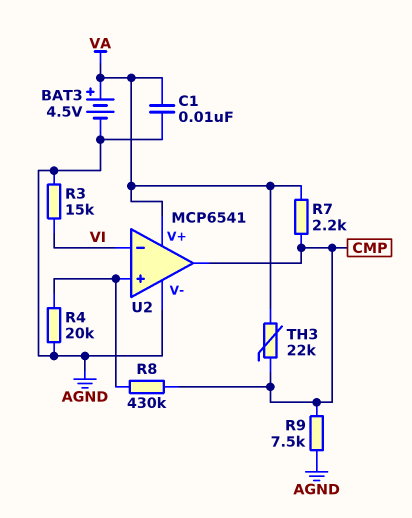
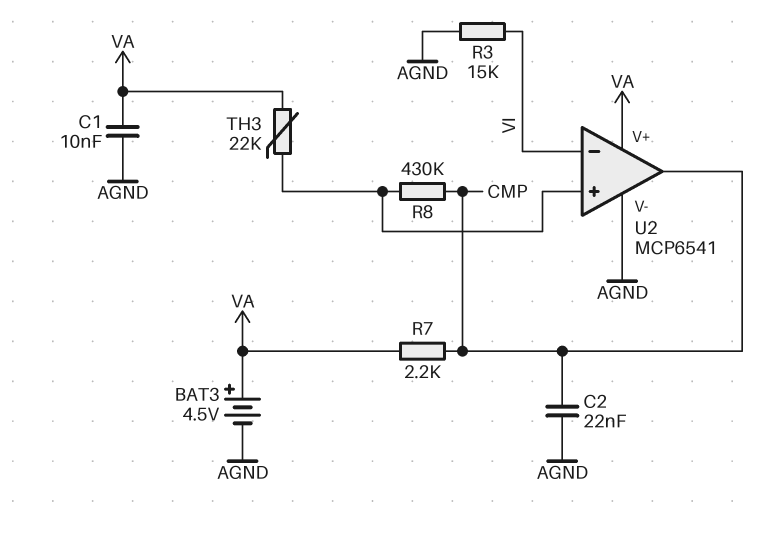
C2: none -> 22nF (AGND, CMP)
R4: 20k (AGND, U2/in+) -> none
R9: 7.5k (AGND, CMP) -> none
TH3: 22k (CMP, VA) -> 22k (U2/in+, VA)

